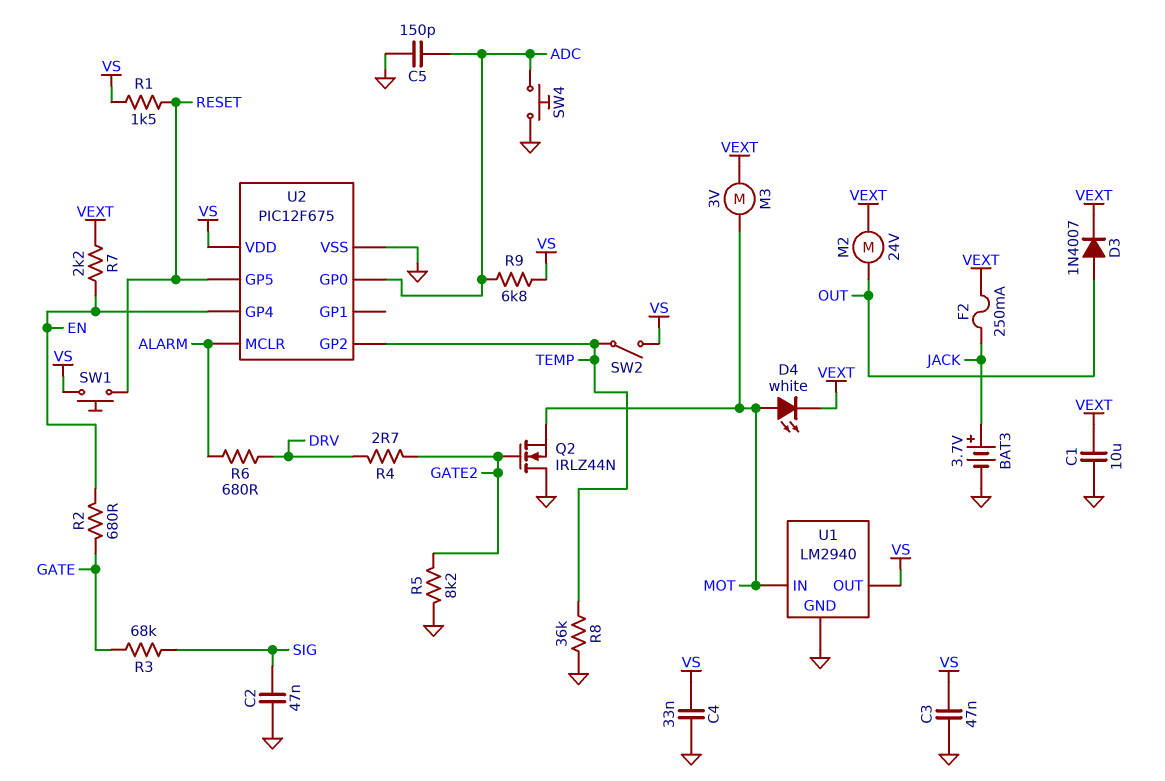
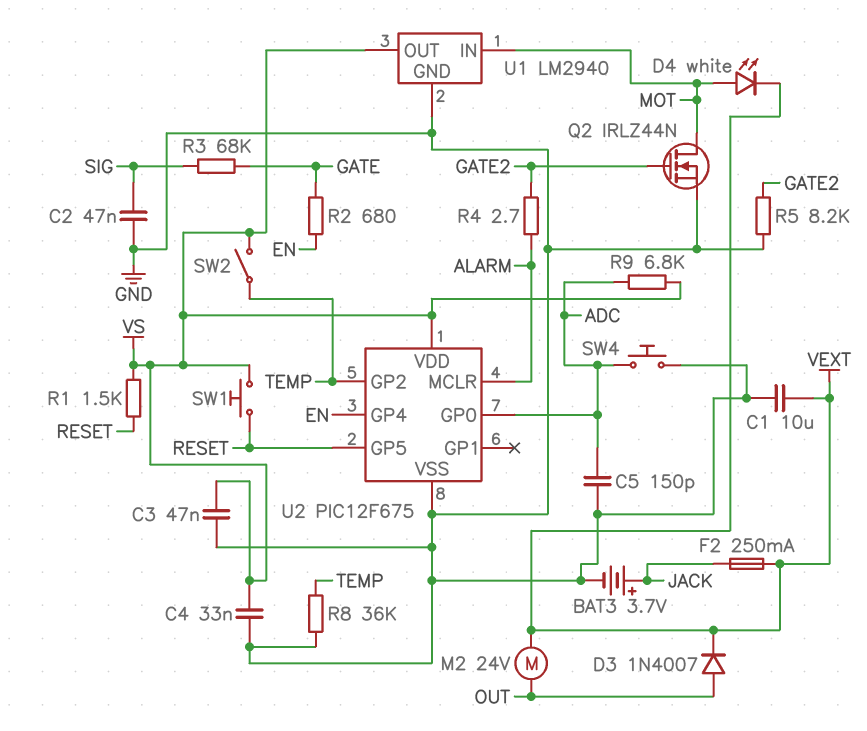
M3: motor 3V (MOT, VEXT) -> none
Q2: NMOS IRLZ44N (G GATE2, D GND, S MOT) -> NMOS IRLZ44N (G GATE2, D MOT, S GND)
R4: 2.7 (DRV, GATE2) -> 2.7 (ALARM, GATE2)
R6: 680 (ALARM, DRV) -> none
R7: 2.2k (EN, VEXT) -> none

